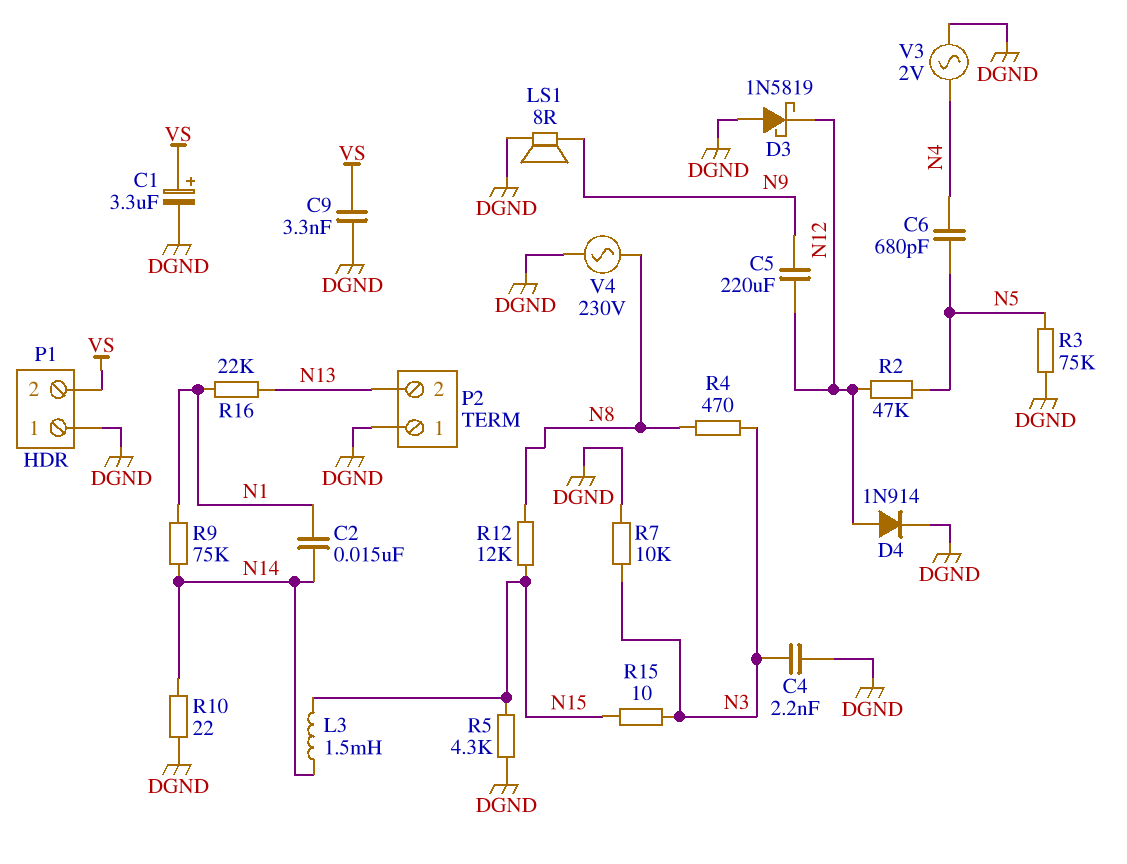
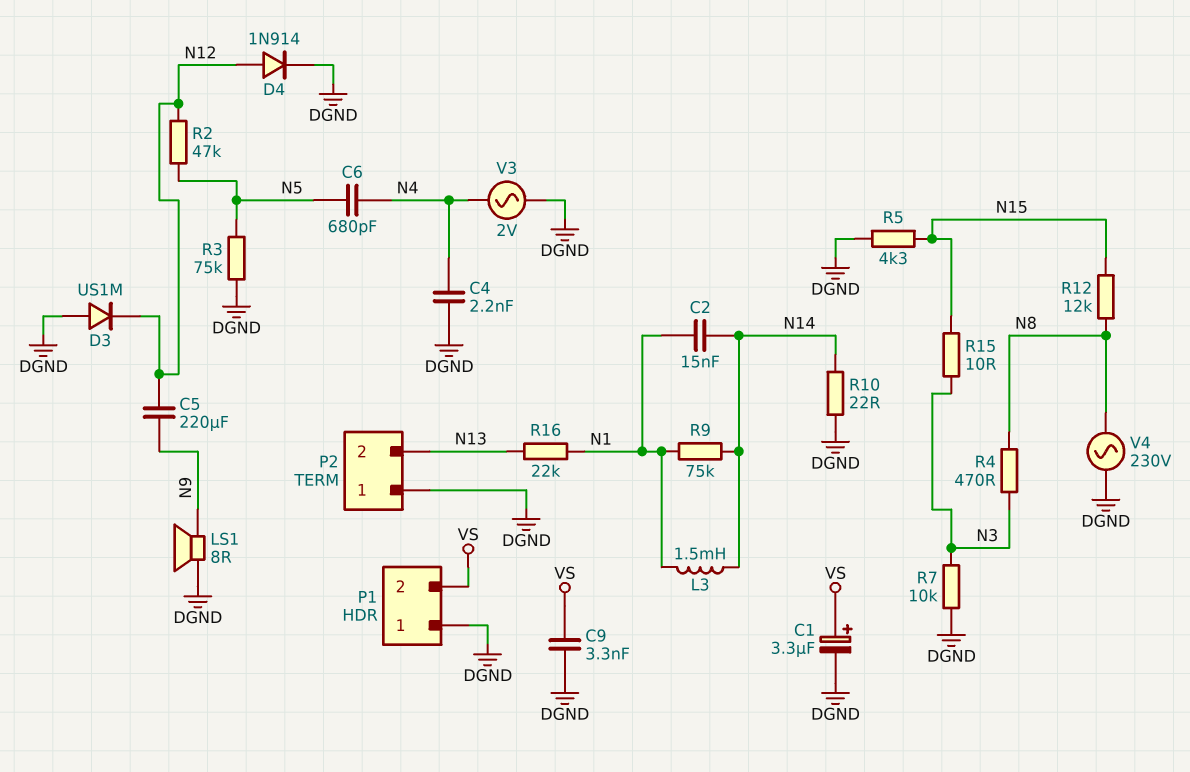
C4: 2.2nF (DGND, N3) -> 2.2nF (DGND, N4)
D3: schottky 1N5819 (A DGND, K N12) -> diode US1M (A DGND, K N12)
L3: 1.5mH (N14, N15) -> 1.5mH (N1, N14)

